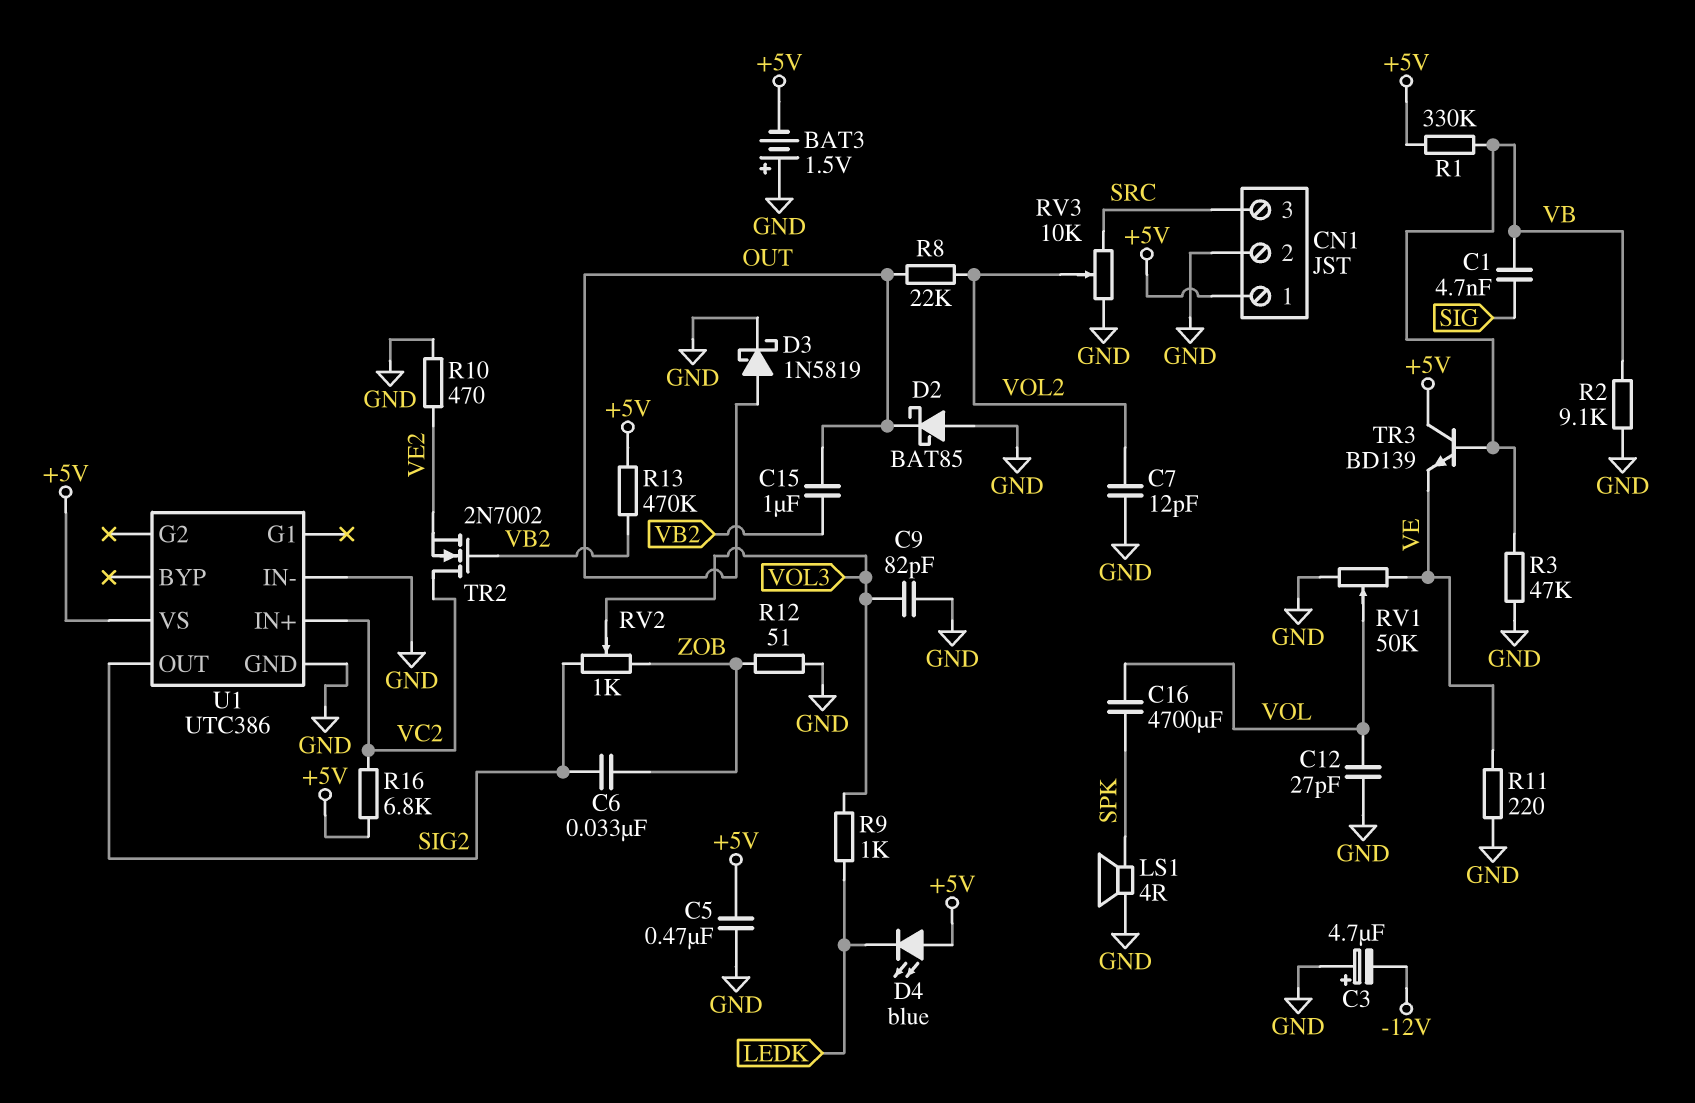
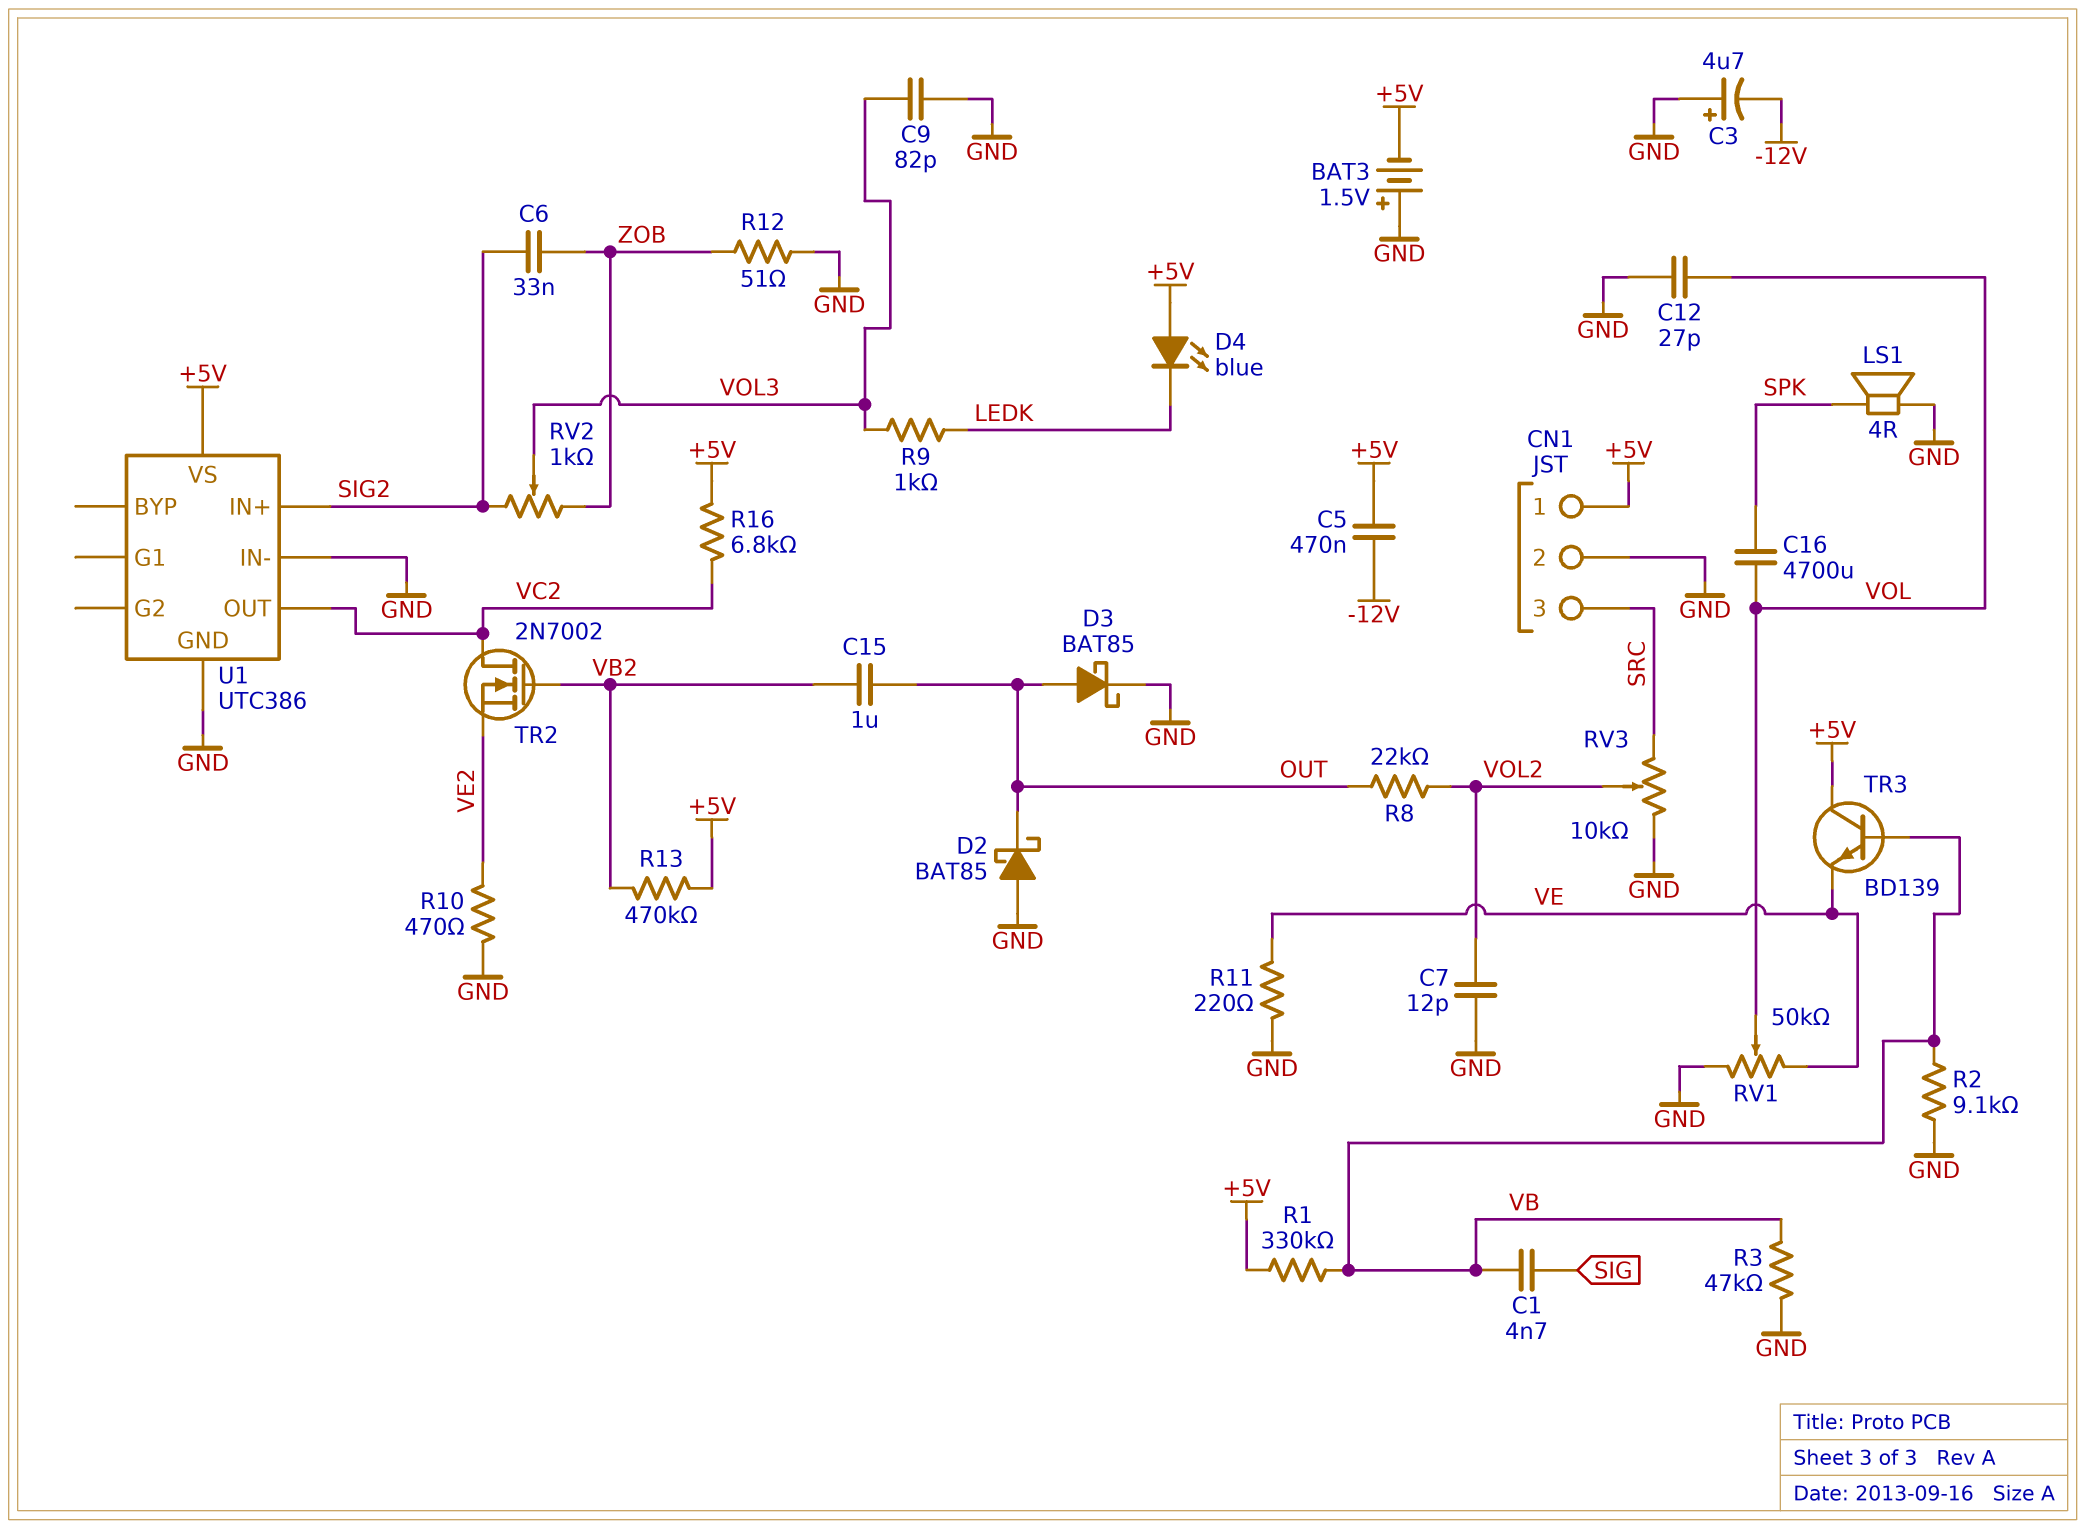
C5: 470nF (+5V, GND) -> 470nF (+5V, -12V)
D3: schottky 1N5819 (A OUT, K GND) -> schottky BAT85 (A OUT, K GND)
U1 pin IN+: VC2 -> SIG2
U1 pin OUT: SIG2 -> VC2

